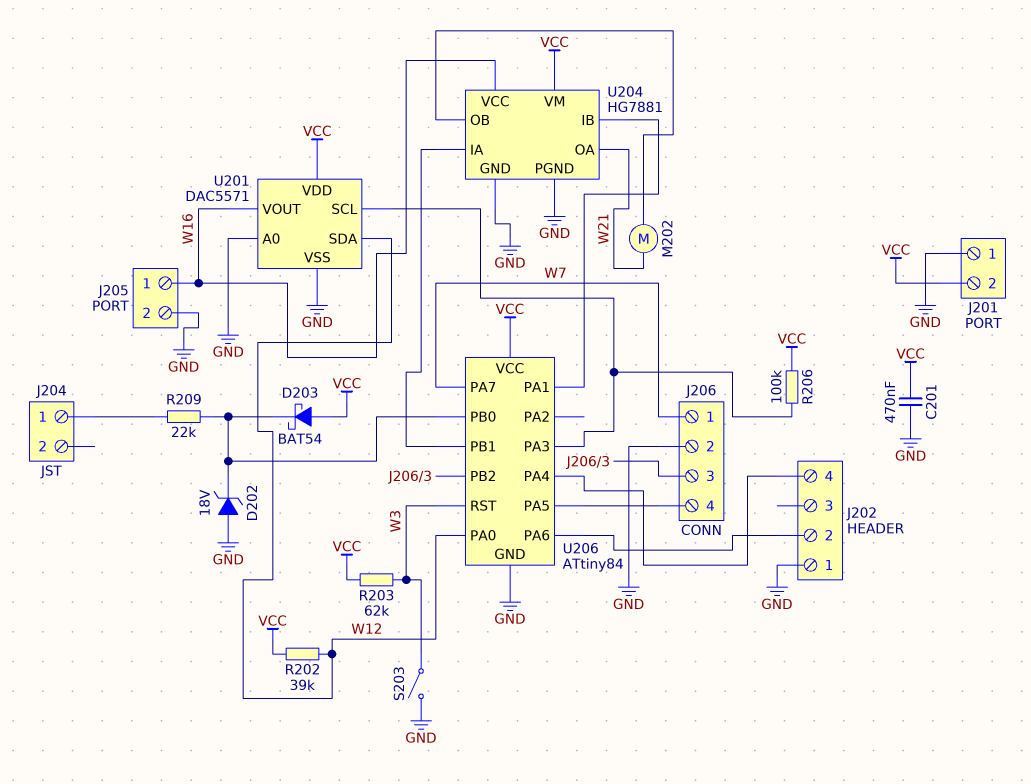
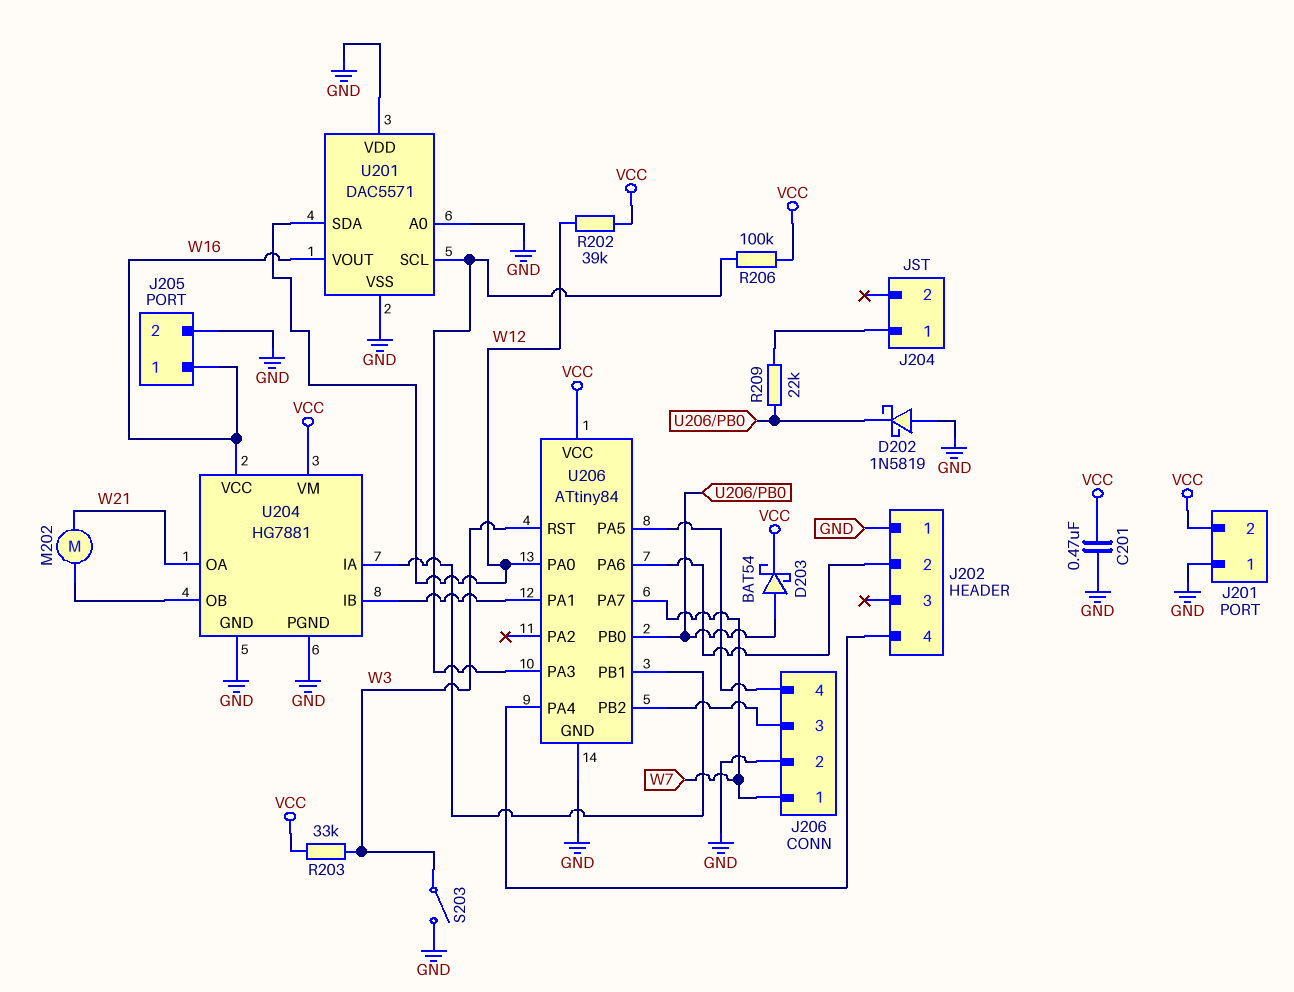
D202: zener 18V (A GND, K U206/PB0) -> schottky 1N5819 (A GND, K U206/PB0)
D203: schottky BAT54 (A VCC, K U206/PB0) -> schottky BAT54 (A U206/PB0, K VCC)
R203: 62k (VCC, W3) -> 33k (VCC, W3)
U201 pin VDD: VCC -> GND

